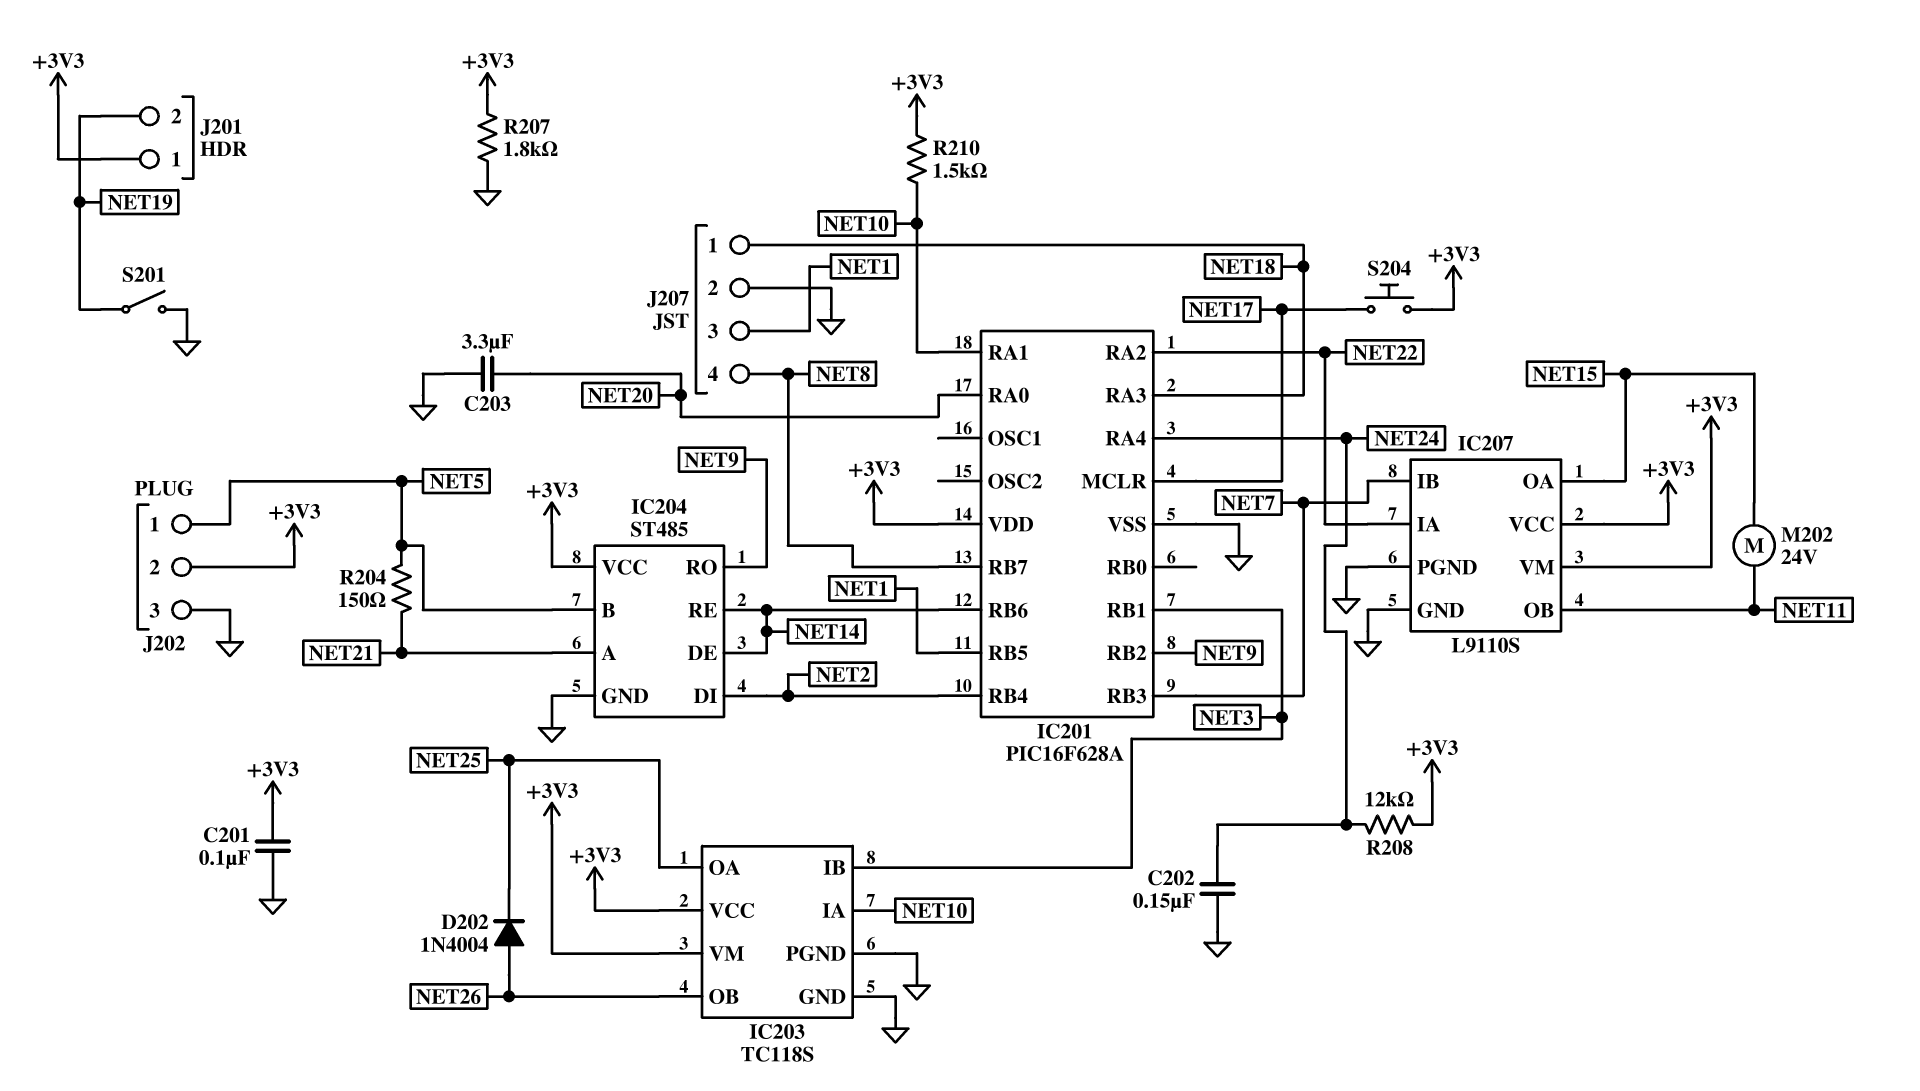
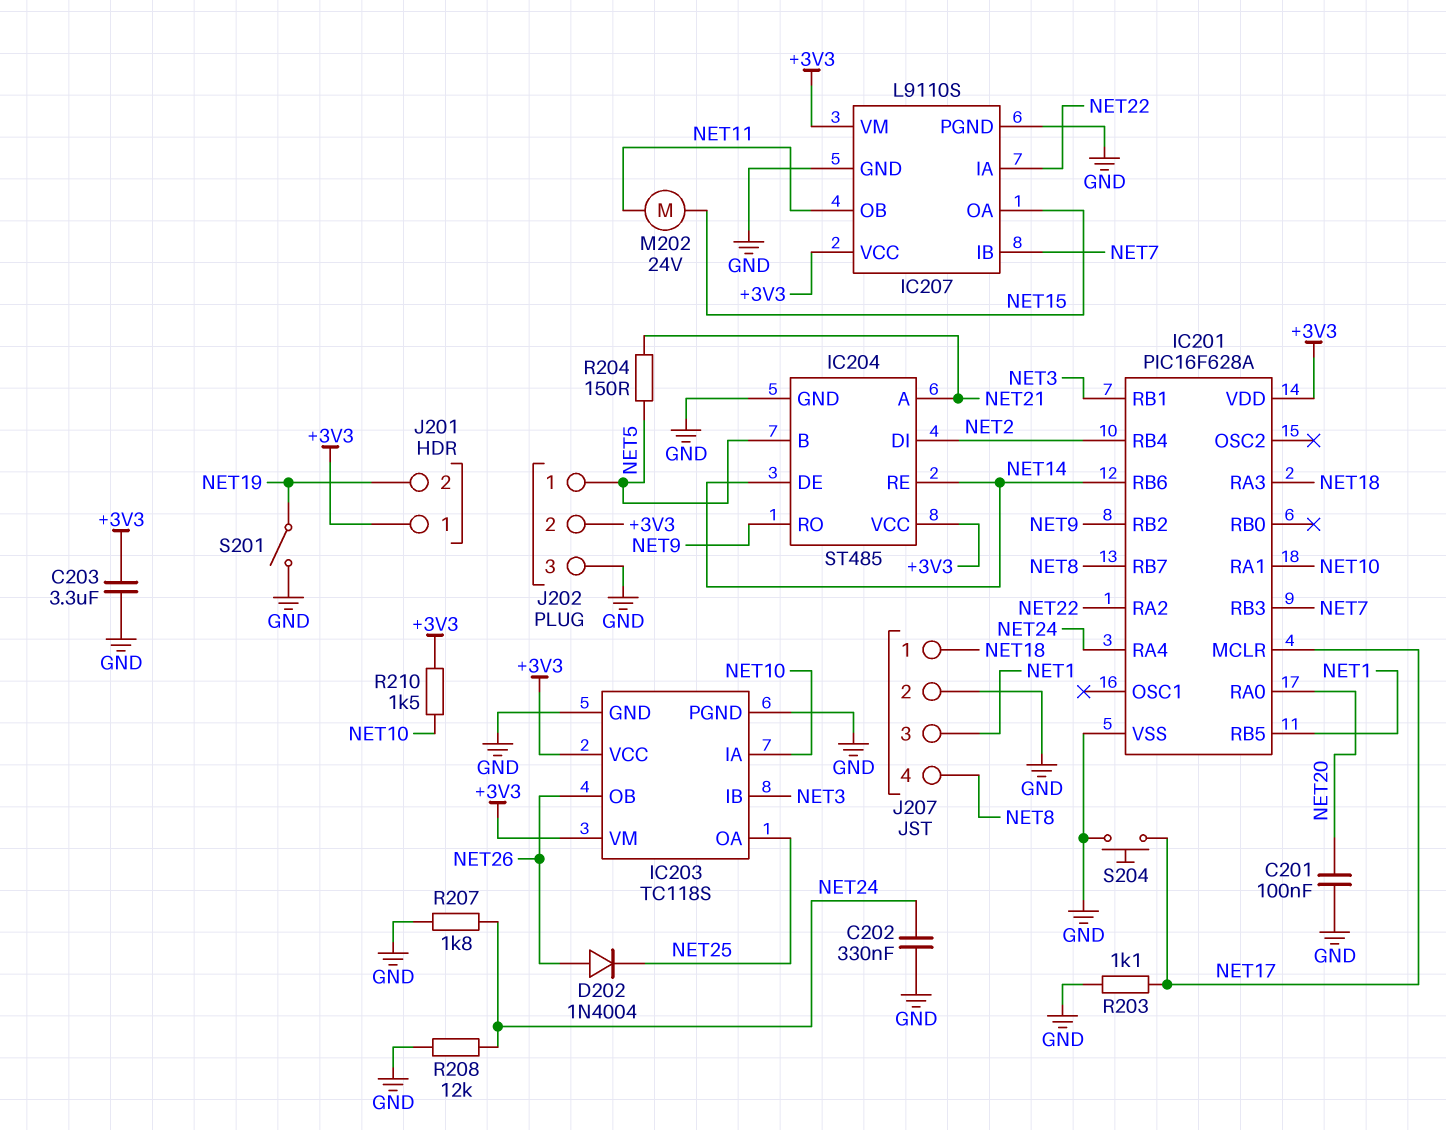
C201: 100nF (+3V3, GND) -> 100nF (GND, NET20)
C202: 150nF (GND, NET24) -> 330nF (GND, NET24)
C203: 3.3uF (GND, NET20) -> 3.3uF (+3V3, GND)
R203: none -> 1.1k (GND, NET17)
R207: 1.8k (+3V3, GND) -> 1.8k (GND, NET24)
R208: 12k (+3V3, NET24) -> 12k (GND, NET24)
S204: button (+3V3, NET17) -> button (GND, NET17)

